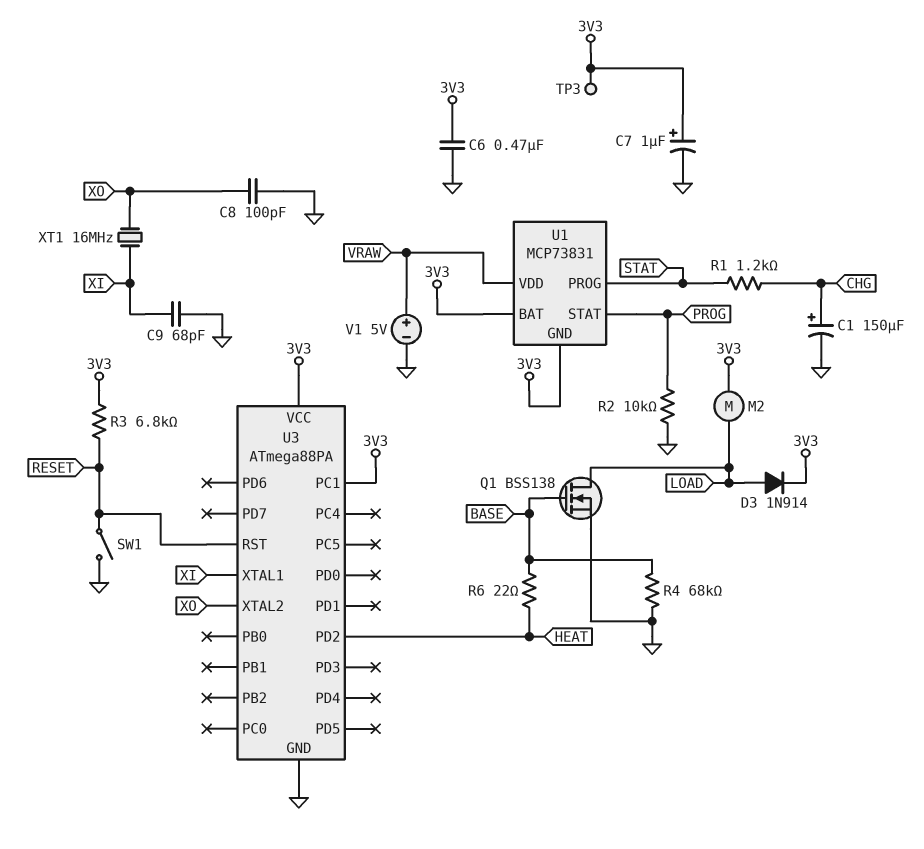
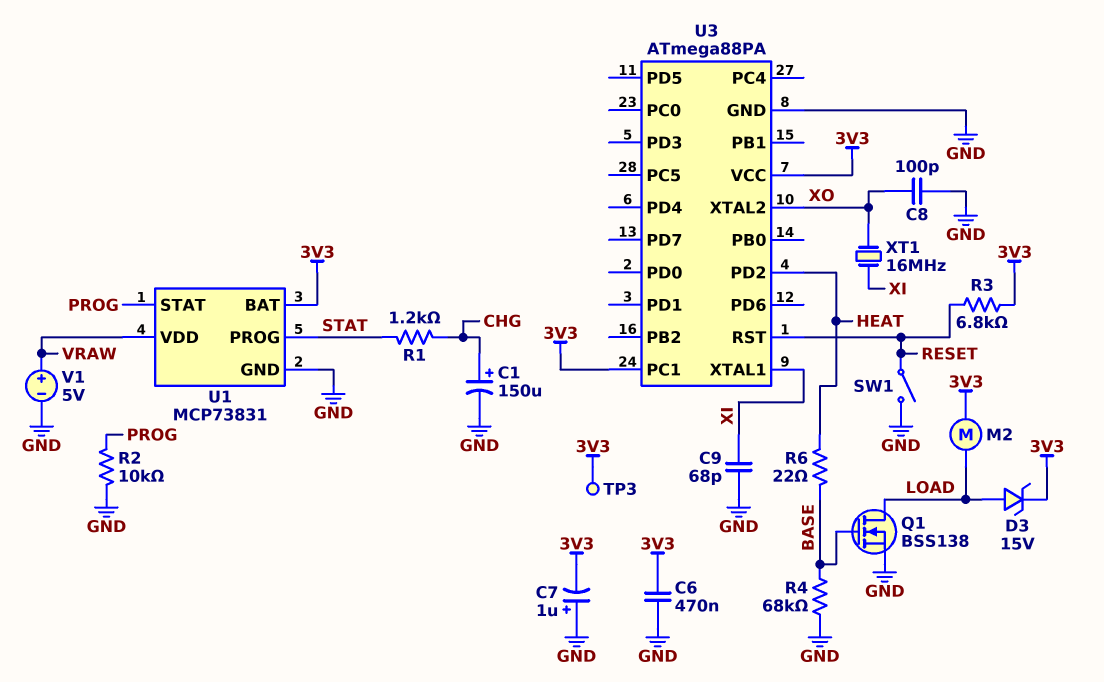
C7: 1uF (plus 3V3, minus GND) -> 1uF (plus GND, minus 3V3)
D3: diode 1N914 (A LOAD, K 3V3) -> zener 15V (A LOAD, K 3V3)
U1 pin GND: 3V3 -> GND

